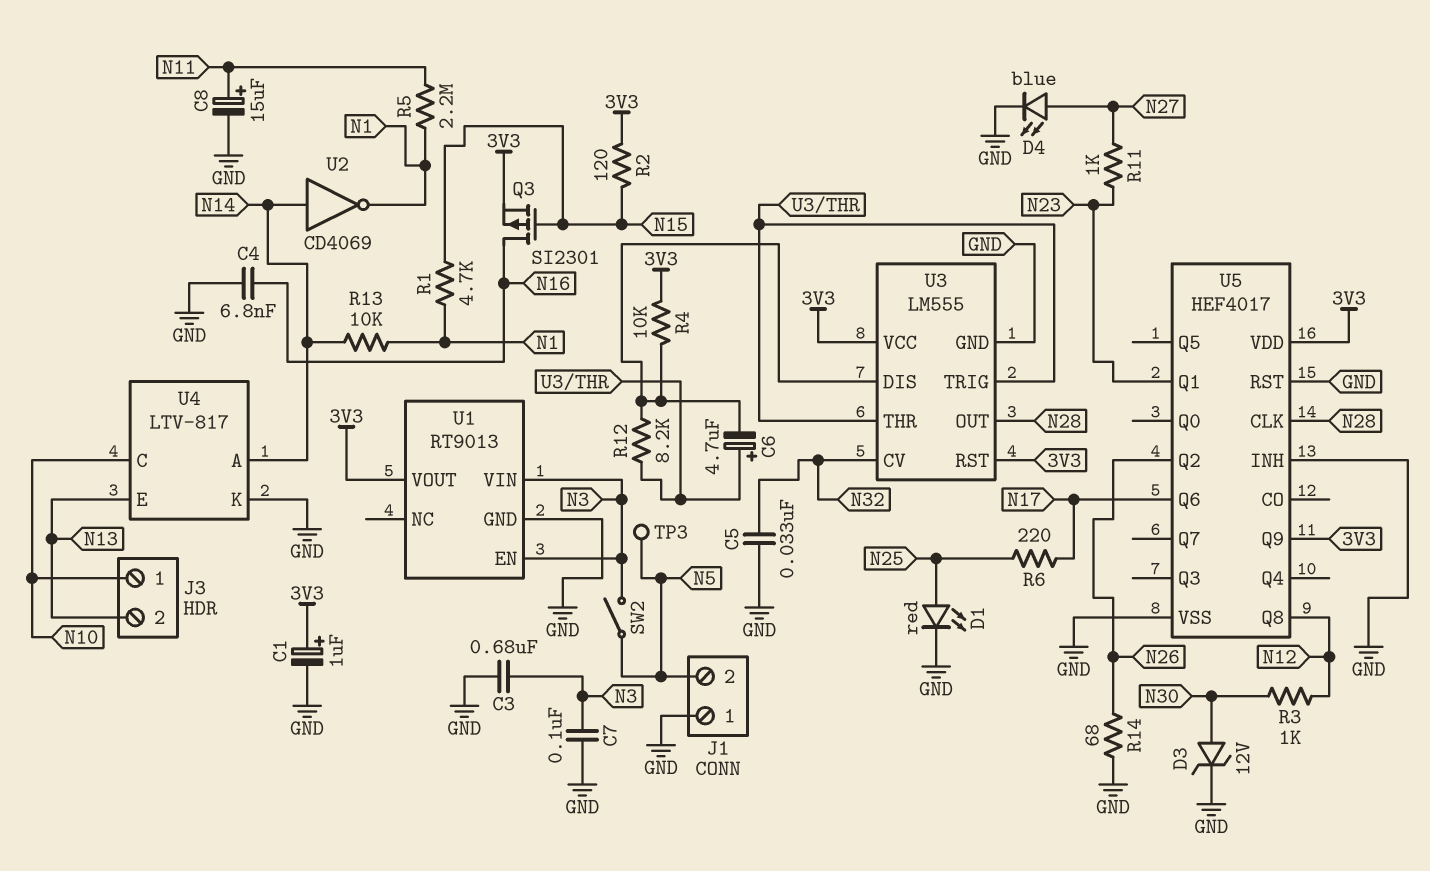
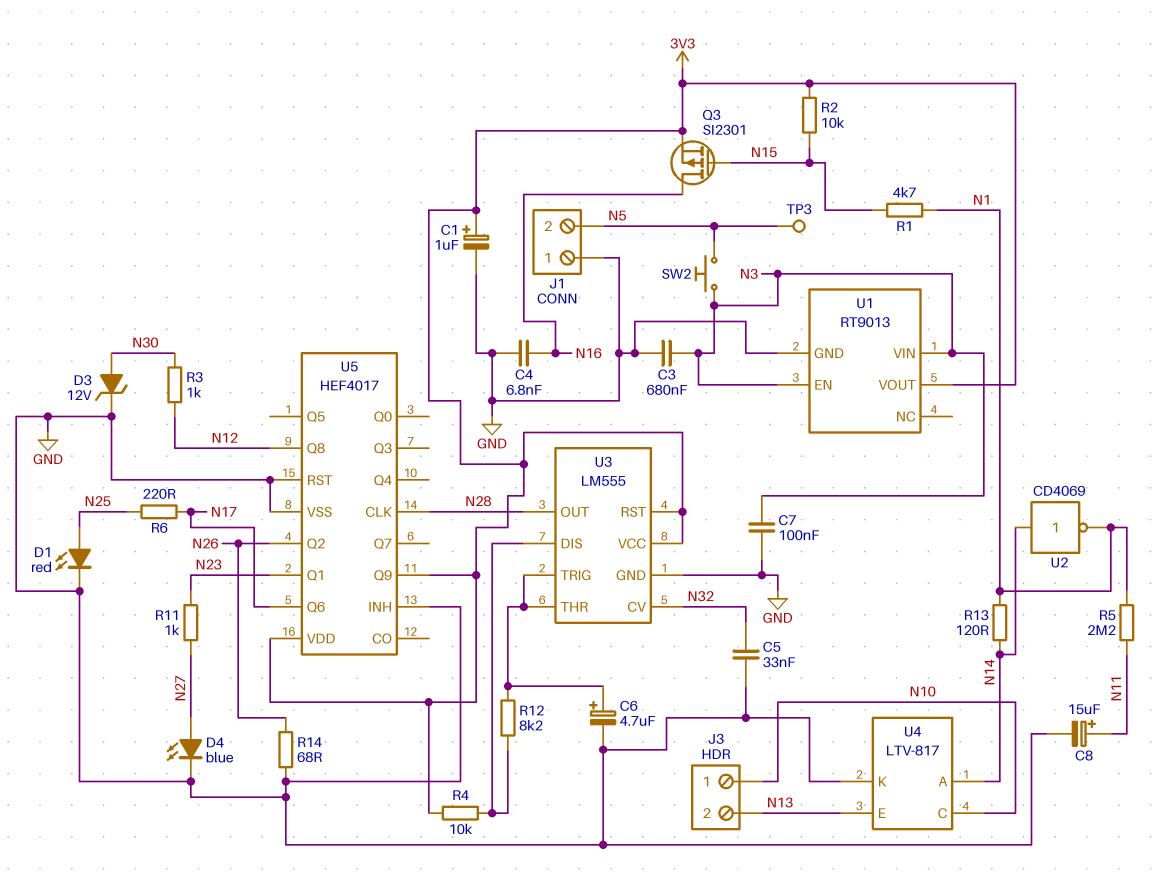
C6: 4.7uF (plus U3/THR, minus U3/DIS) -> 4.7uF (plus U3/THR, minus GND)
R2: 120 (3V3, N15) -> 10k (3V3, N15)
R13: 10k (N1, N14) -> 120 (N1, N14)
SW2: switch (N3, N5) -> button (N3, N5)

